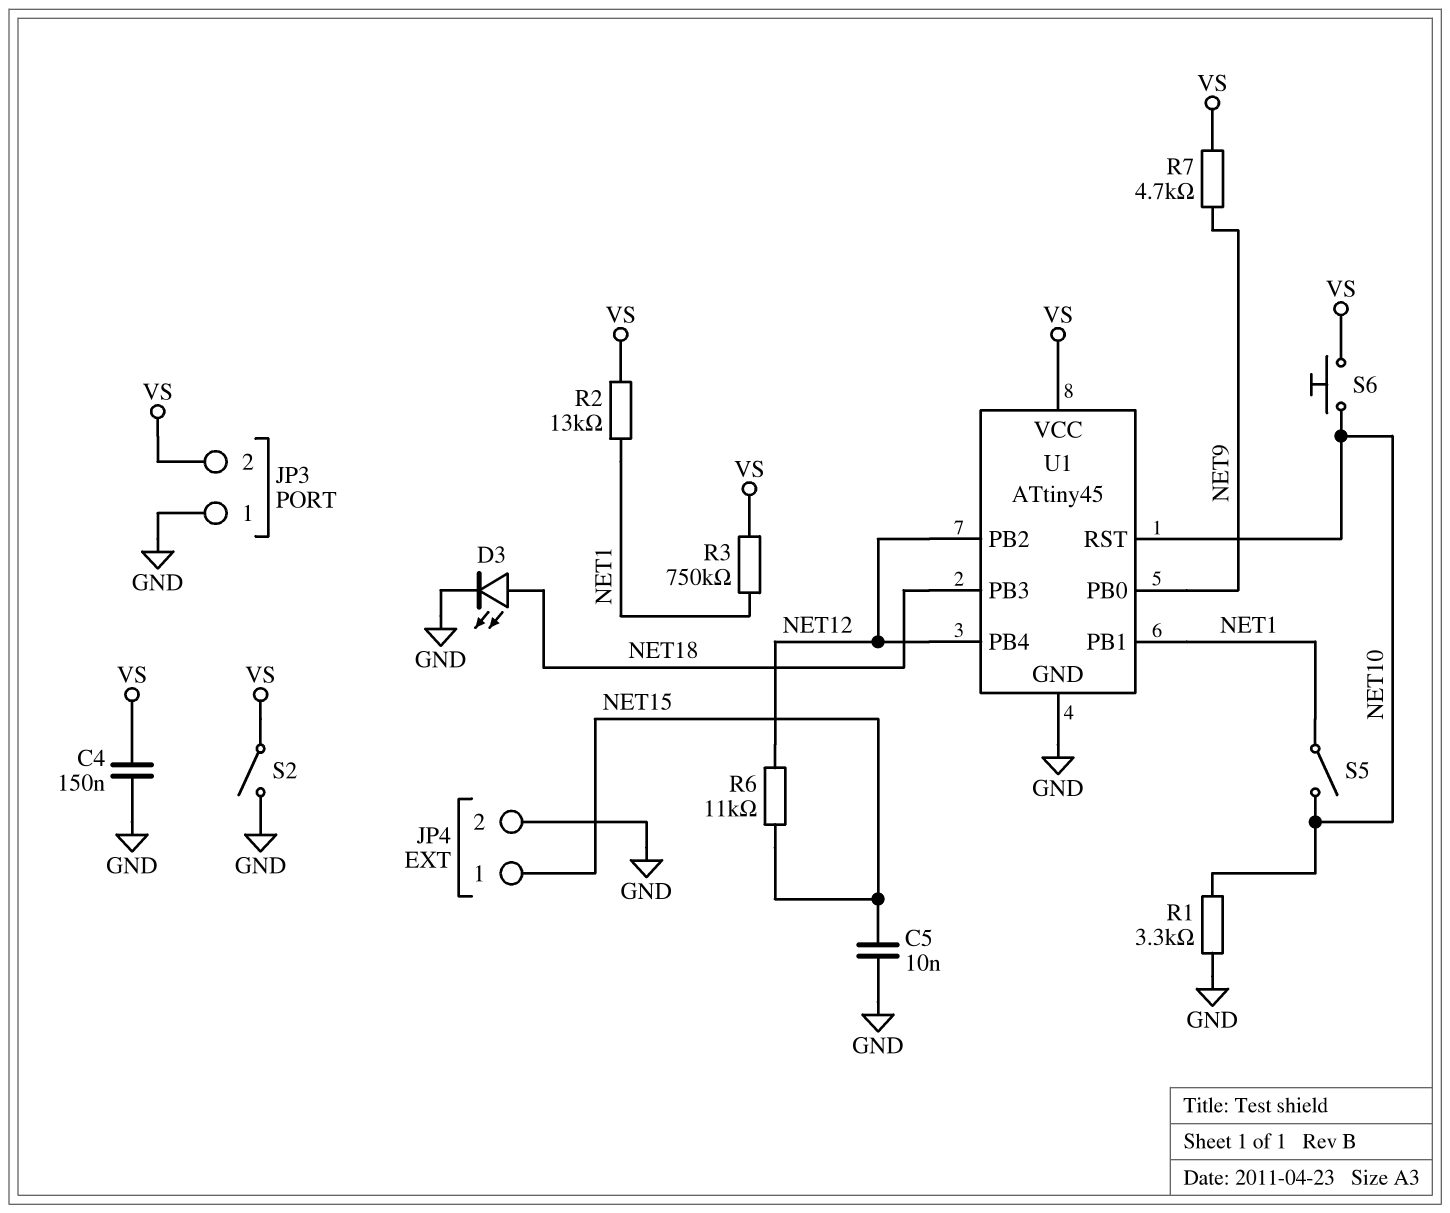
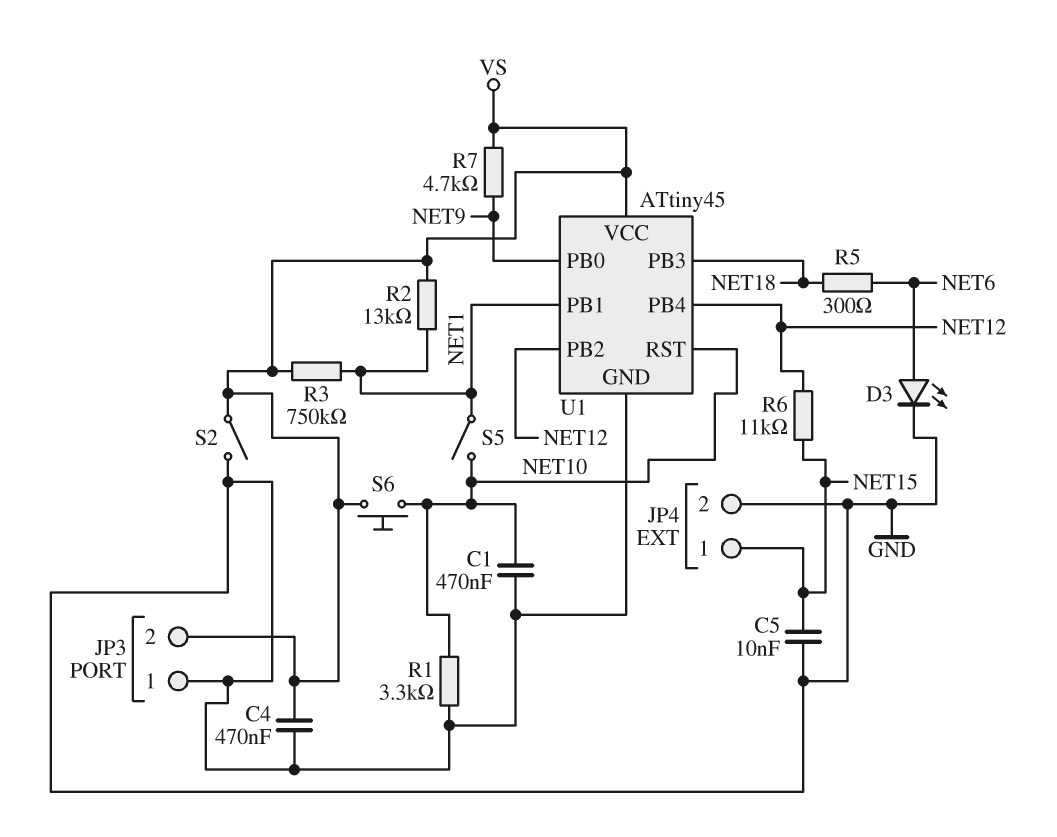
C1: none -> 470nF (GND, NET10)
C4: 150nF (GND, VS) -> 470nF (GND, VS)
D3: LED (A NET18, K GND) -> LED (A NET6, K GND)
R5: none -> 300 (NET6, NET18)

